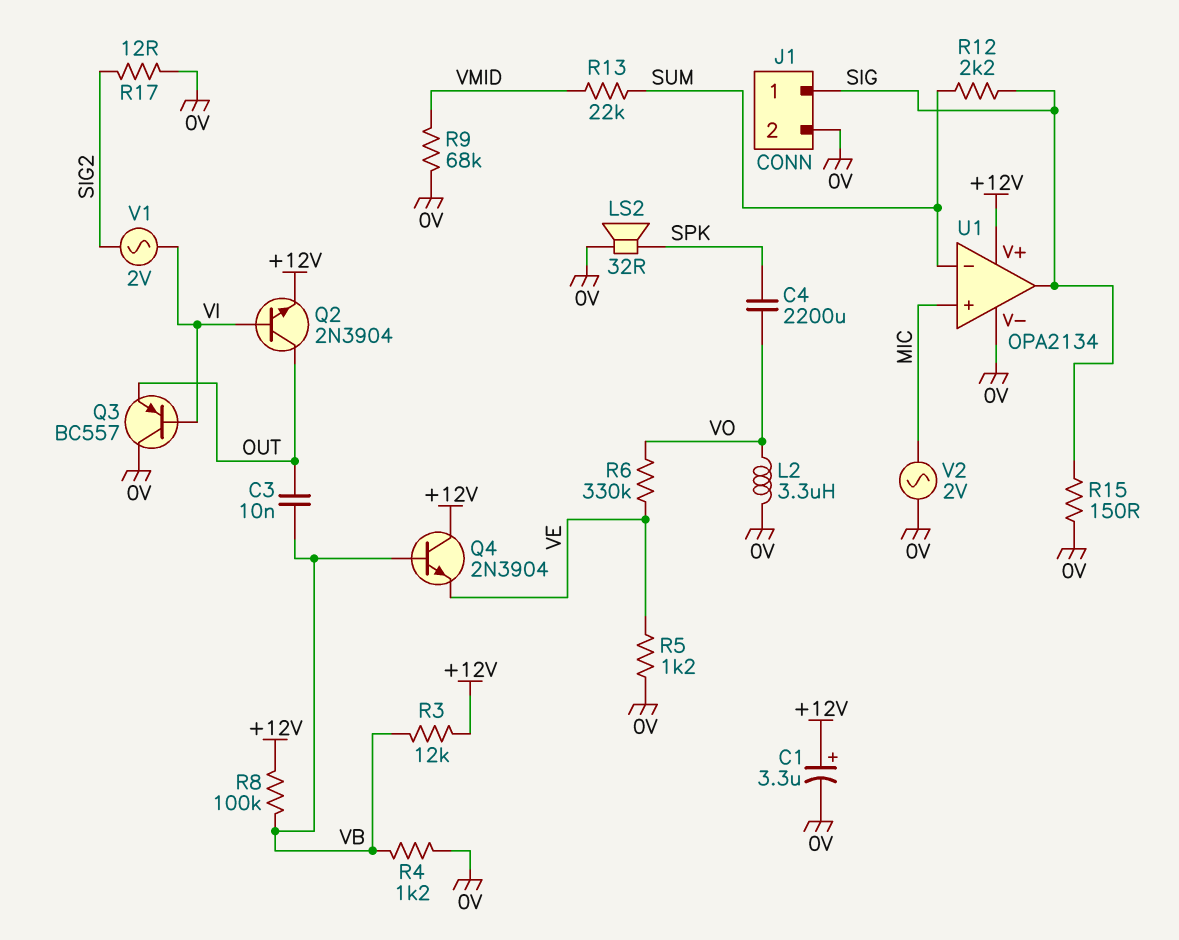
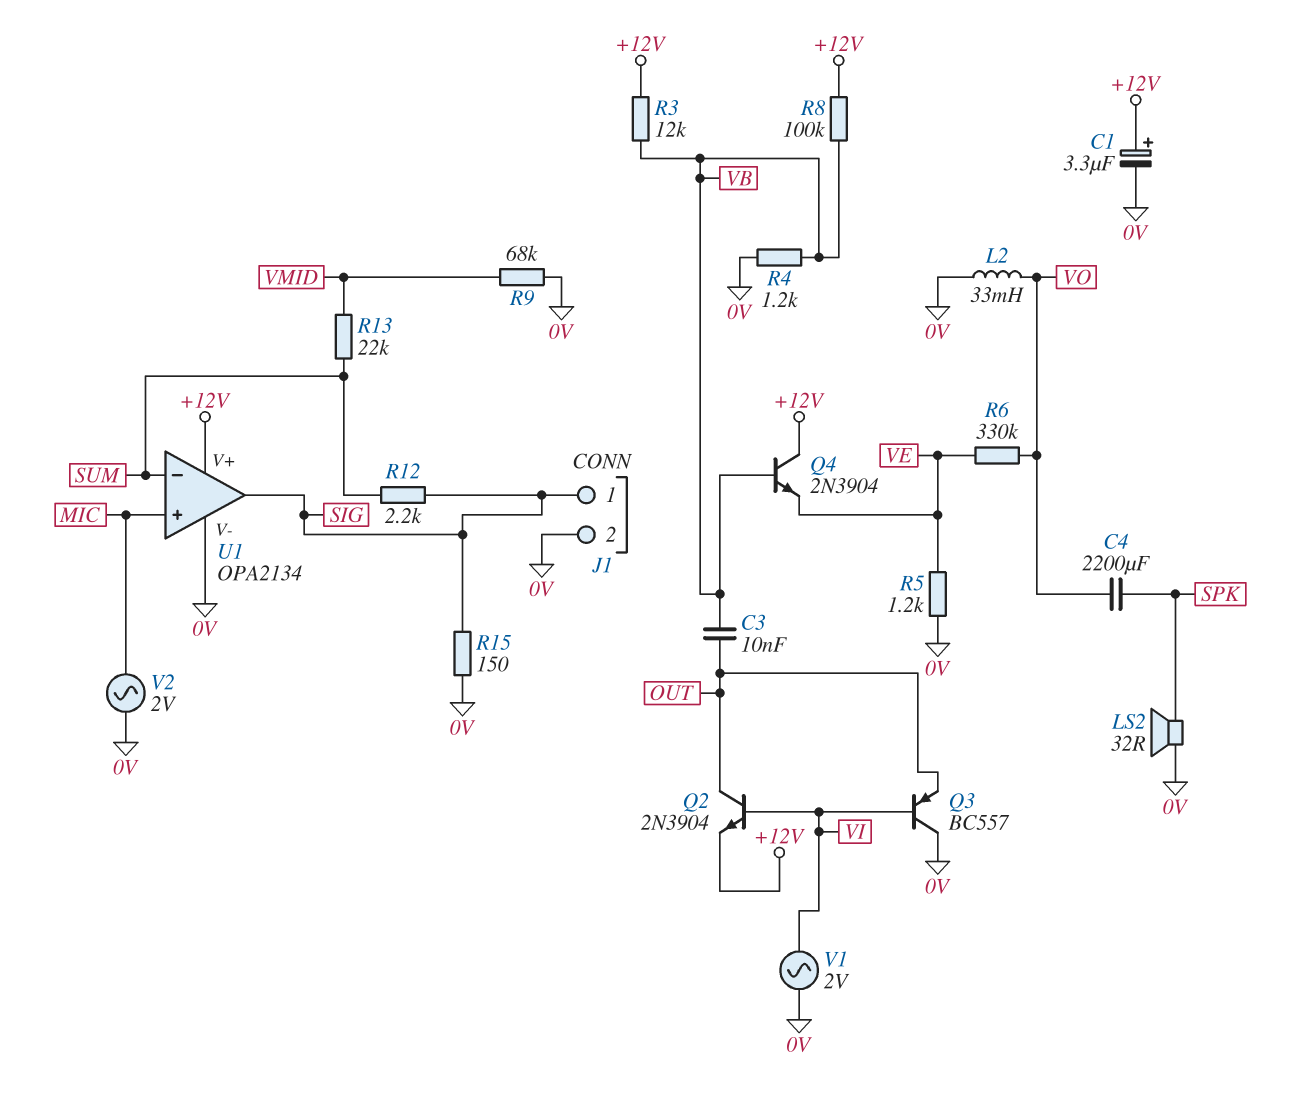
L2: 3.3uH (0V, VO) -> 33mH (0V, VO)
R17: 12 (0V, SIG2) -> none
V1: AC 2V (SIG2, VI) -> AC 2V (0V, VI)

